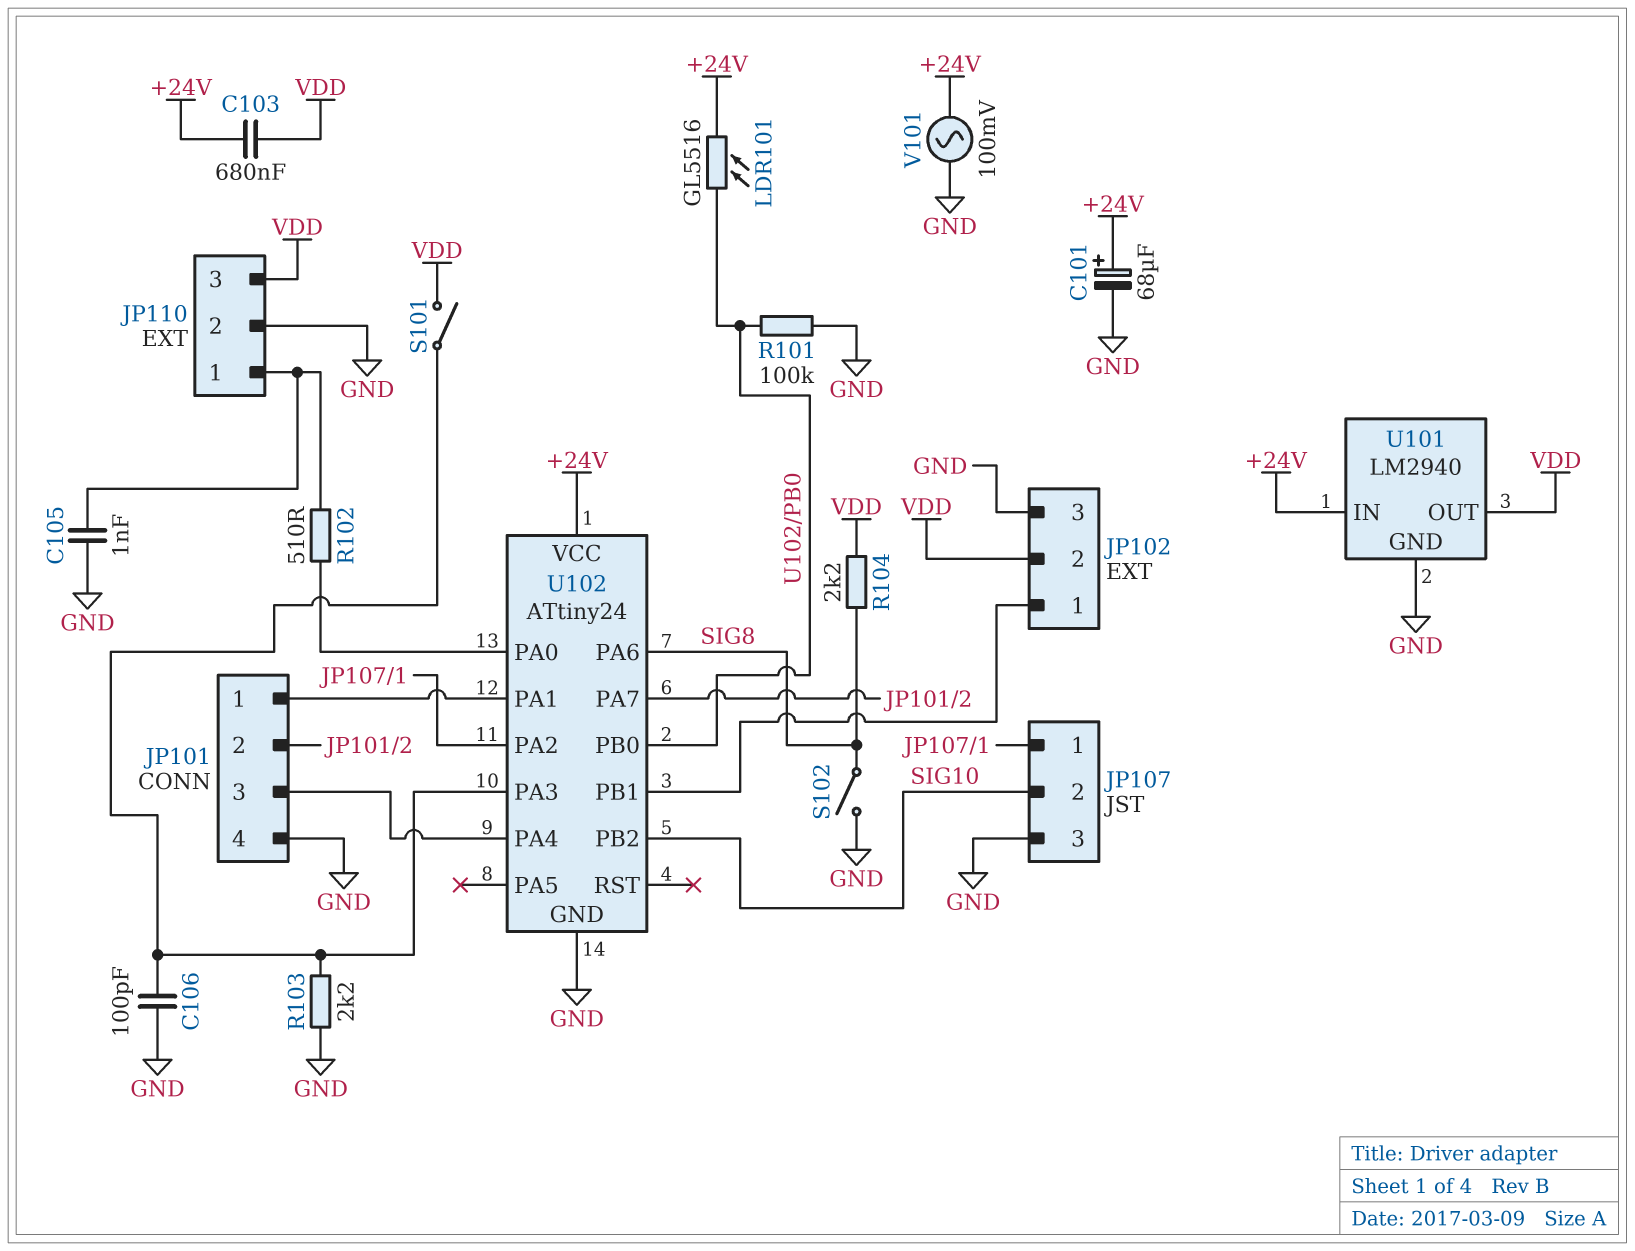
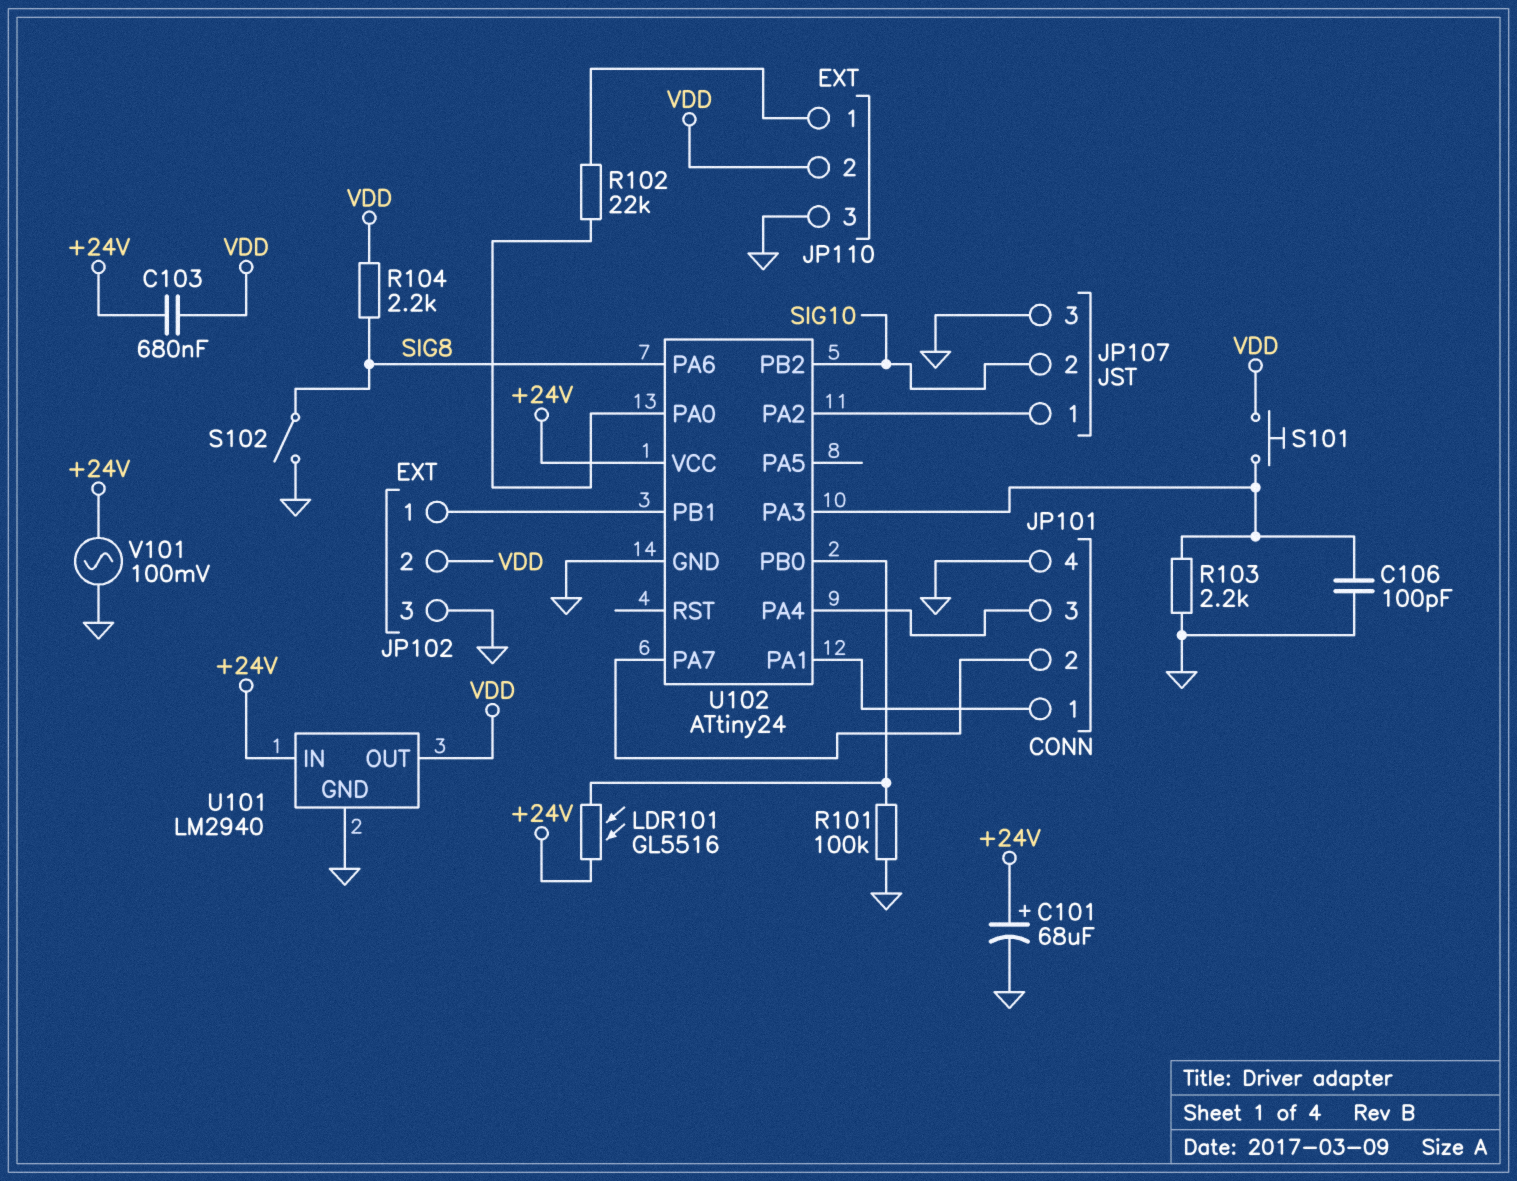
C105: 1nF (GND, JP110/1) -> none
JP110 pin 2: GND -> VDD
JP110 pin 3: VDD -> GND
R102: 510 (JP110/1, U102/PA0) -> 22k (JP110/1, U102/PA0)
S101: switch (U102/PA3, VDD) -> button (U102/PA3, VDD)

